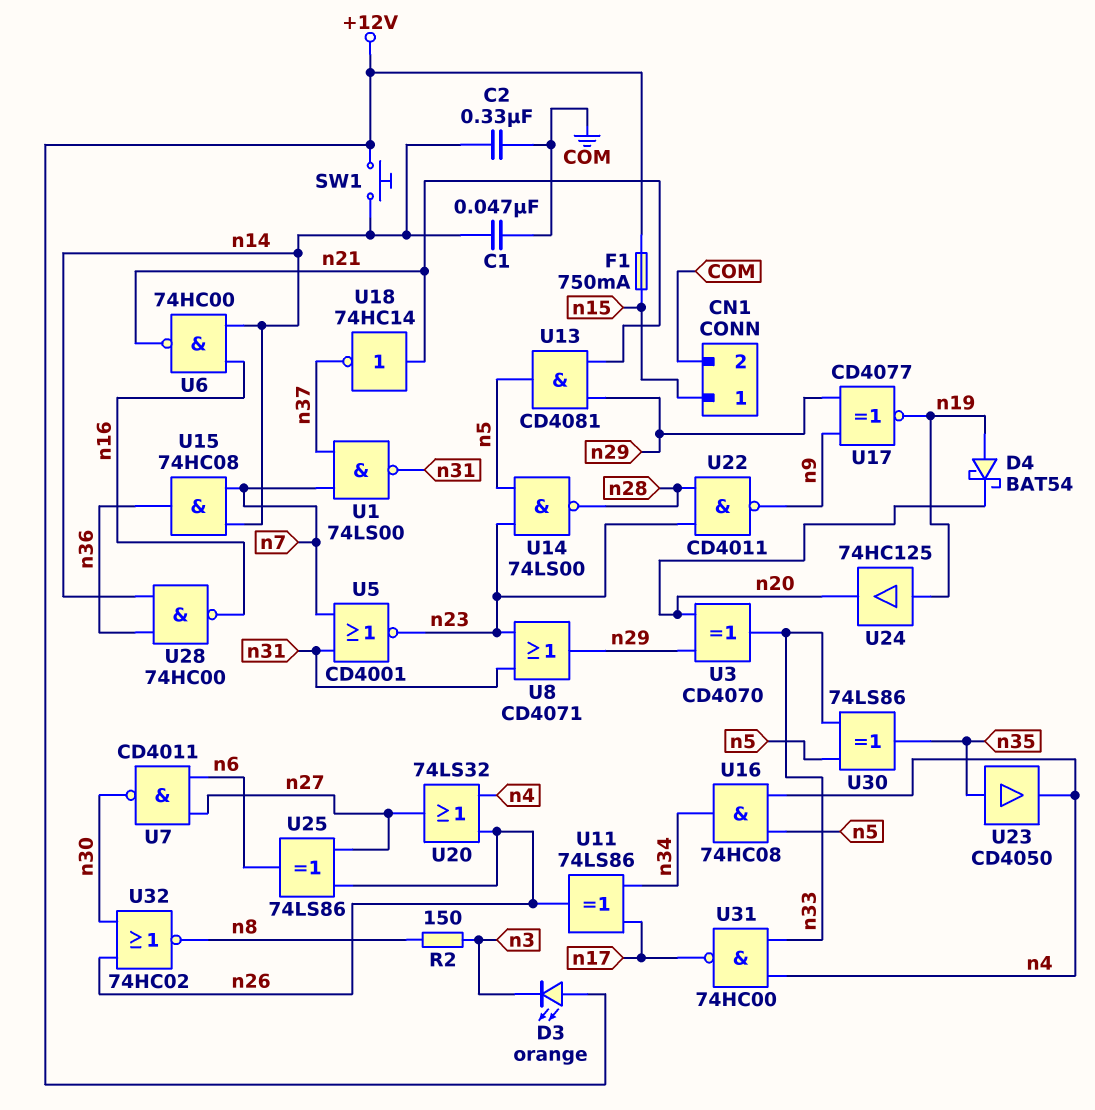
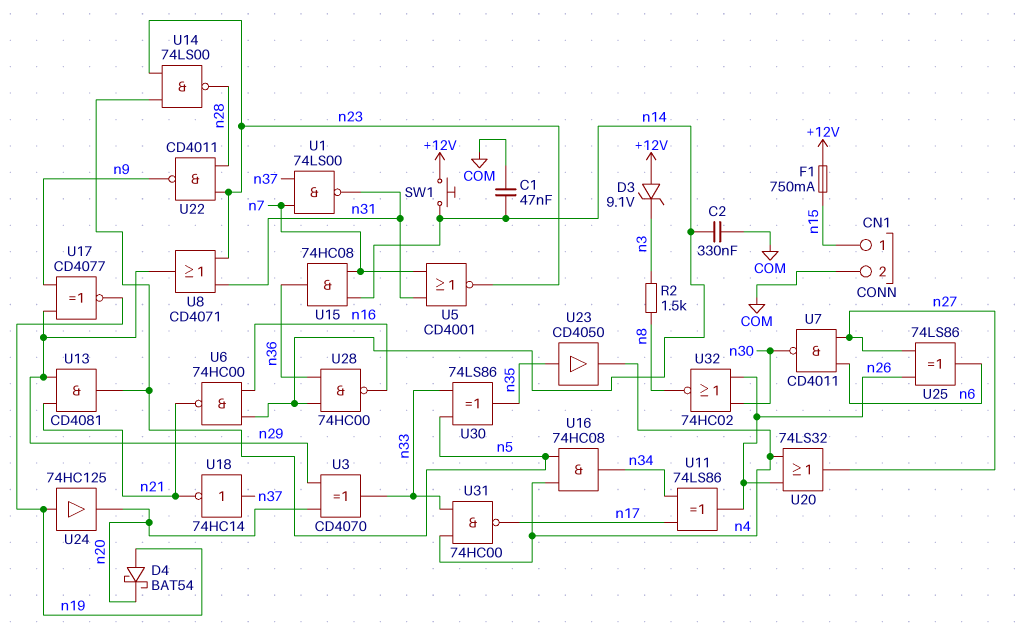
D3: LED orange (A +12V, K n3) -> zener 9.1V (A +12V, K n3)
R2: 150 (n3, n8) -> 1.5k (n3, n8)
U18: NOT 74HC14 (in n21, out n37) -> NOT 74HC14 (in n37, out n21)

